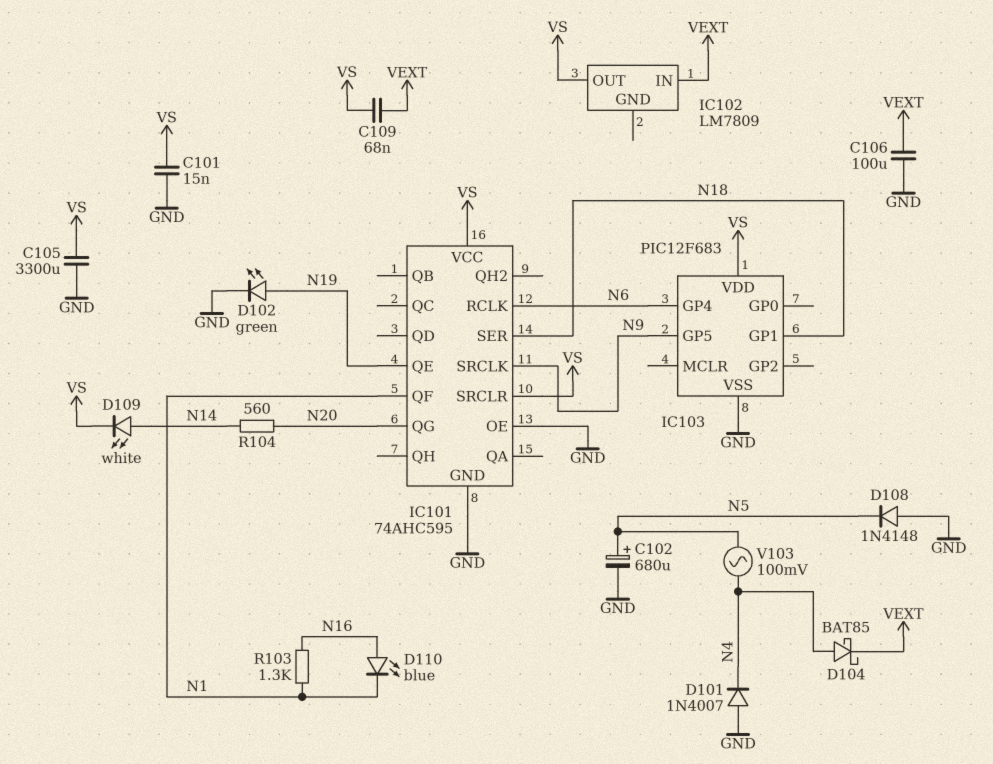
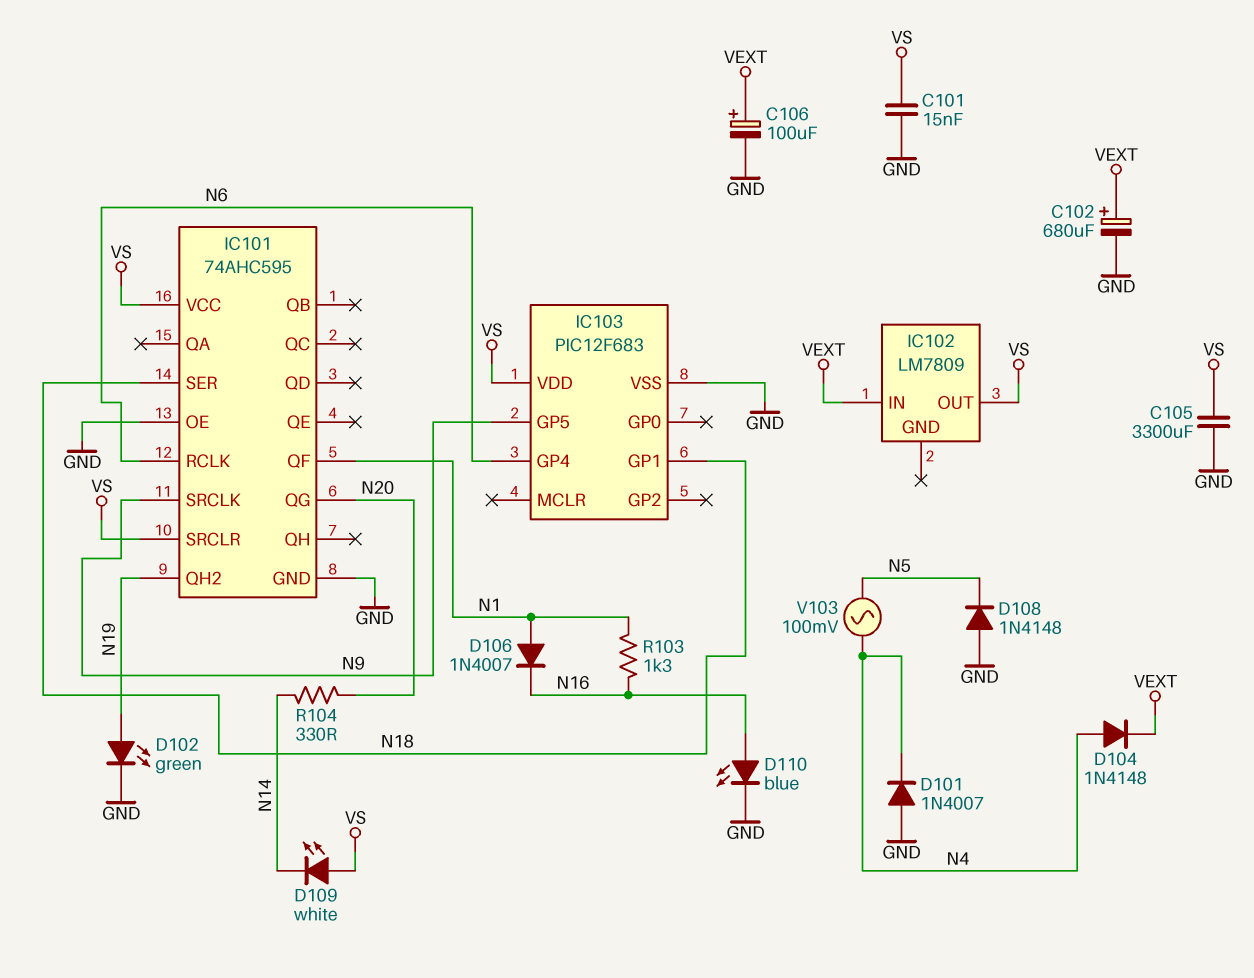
C102: 680uF (plus N5, minus GND) -> 680uF (plus VEXT, minus GND)
C106: 100uF (GND, VEXT) -> 100uF (plus VEXT, minus GND)
C109: 68nF (VEXT, VS) -> none
D104: schottky BAT85 (A N4, K VEXT) -> diode 1N4148 (A N4, K VEXT)
D106: none -> diode 1N4007 (A N1, K N16)
D109: LED white (A N14, K VS) -> LED white (A VS, K N14)
D110: LED blue (A N16, K N1) -> LED blue (A N16, K GND)
IC101 pin QE: N19 -> none
IC101 pin QH2: none -> N19
R104: 560 (N14, N20) -> 330 (N14, N20)

